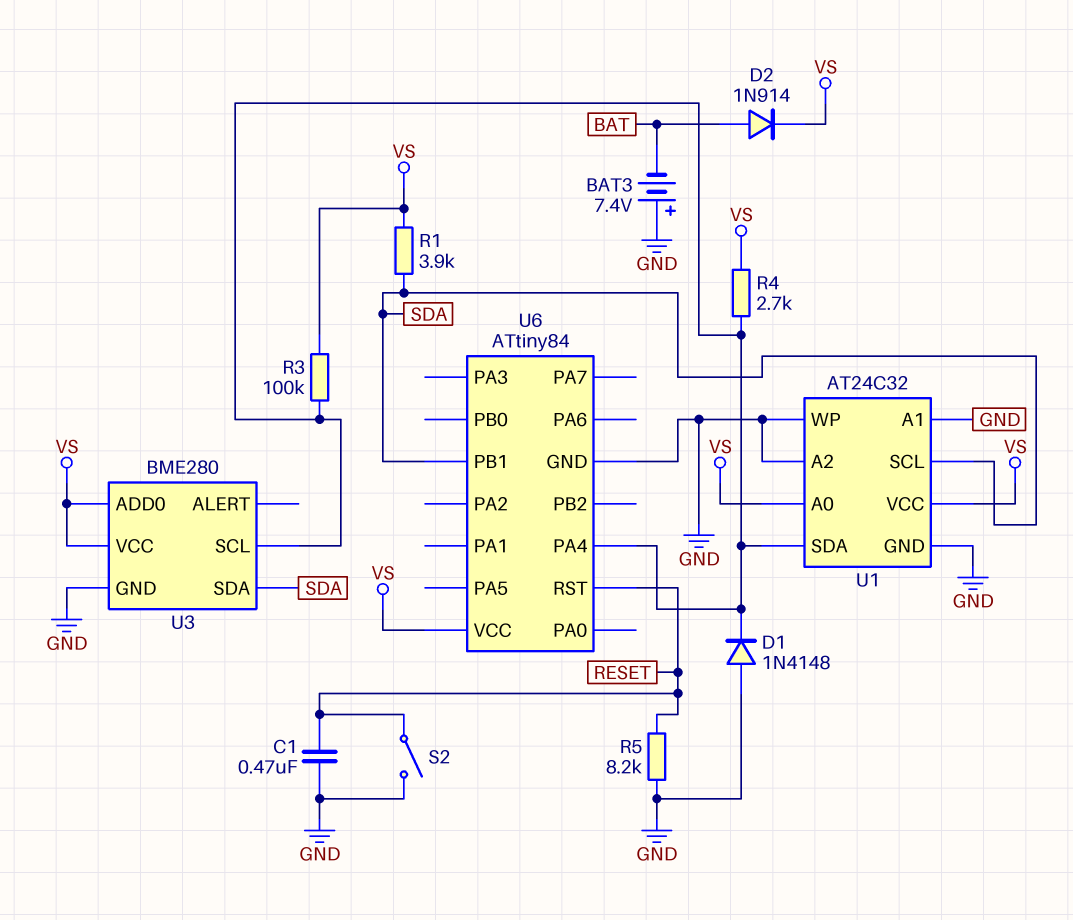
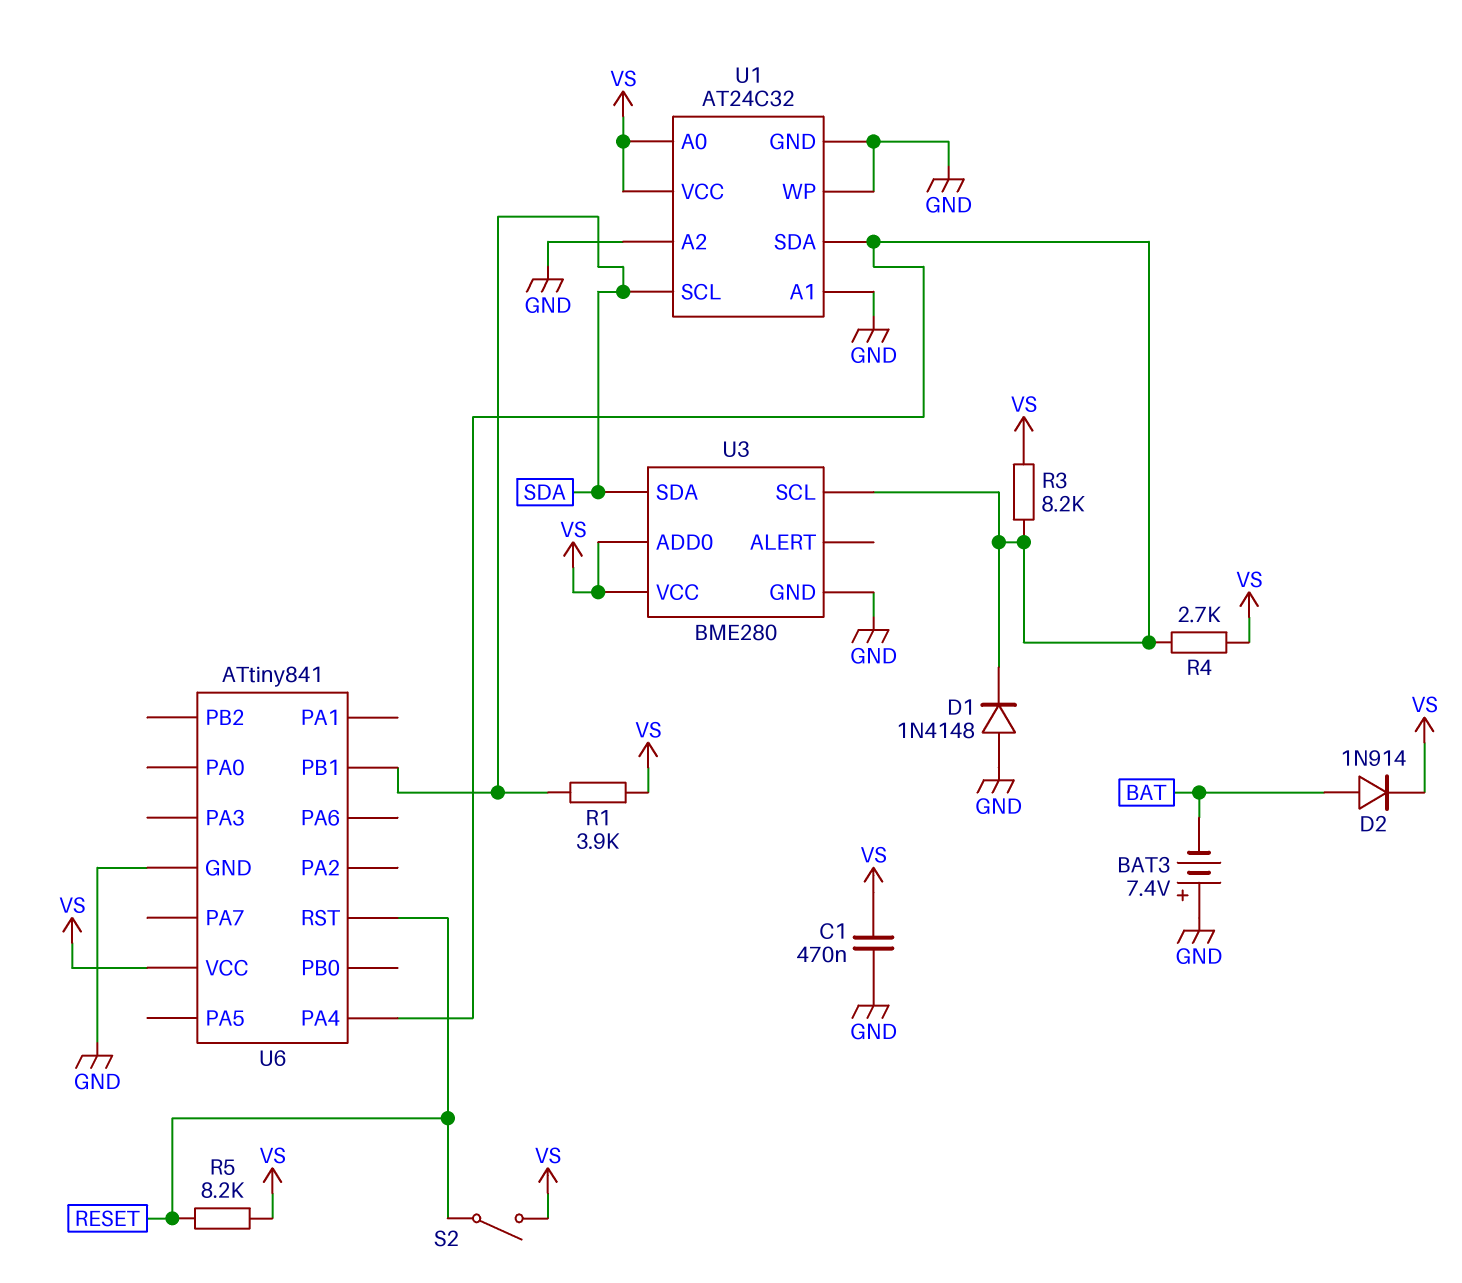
C1: 470nF (GND, RESET) -> 470nF (GND, VS)
R3: 100k (U1/SDA, VS) -> 8.2k (U1/SDA, VS)
R5: 8.2k (GND, RESET) -> 8.2k (RESET, VS)
S2: switch (GND, RESET) -> switch (RESET, VS)
U6: ATtiny84 -> ATtiny841

